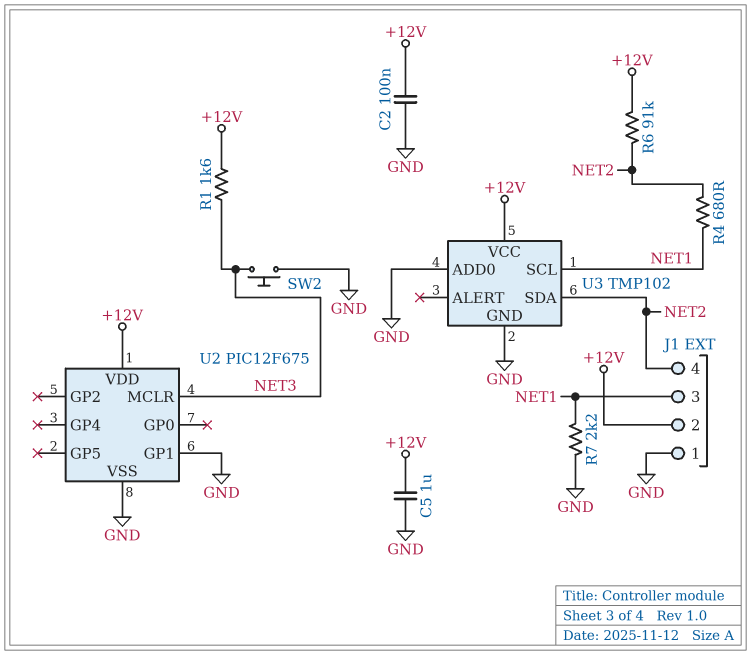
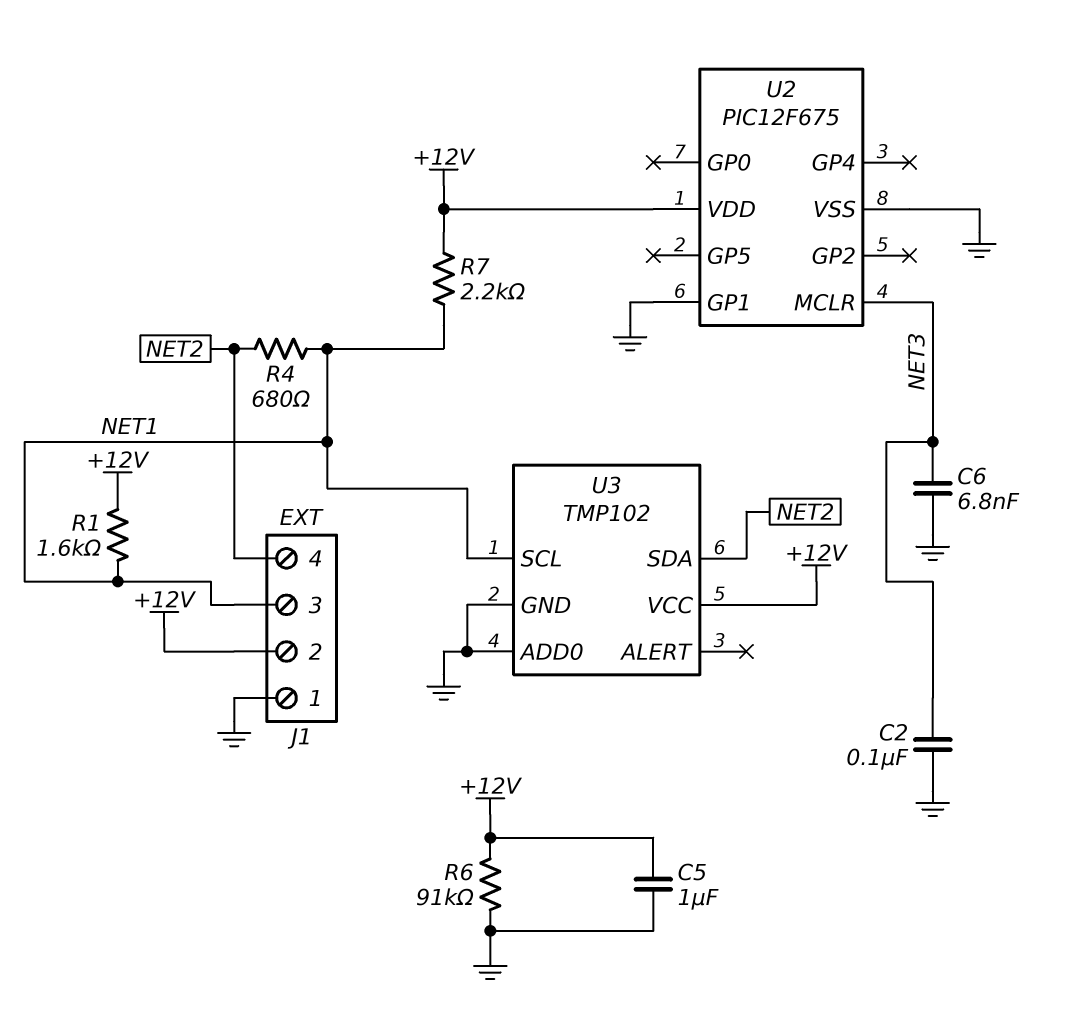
C2: 100nF (+12V, GND) -> 100nF (GND, NET3)
C6: none -> 6.8nF (GND, NET3)
R1: 1.6k (+12V, NET3) -> 1.6k (+12V, NET1)
R6: 91k (+12V, NET2) -> 91k (+12V, GND)
R7: 2.2k (GND, NET1) -> 2.2k (+12V, NET1)
SW2: button (GND, NET3) -> none

